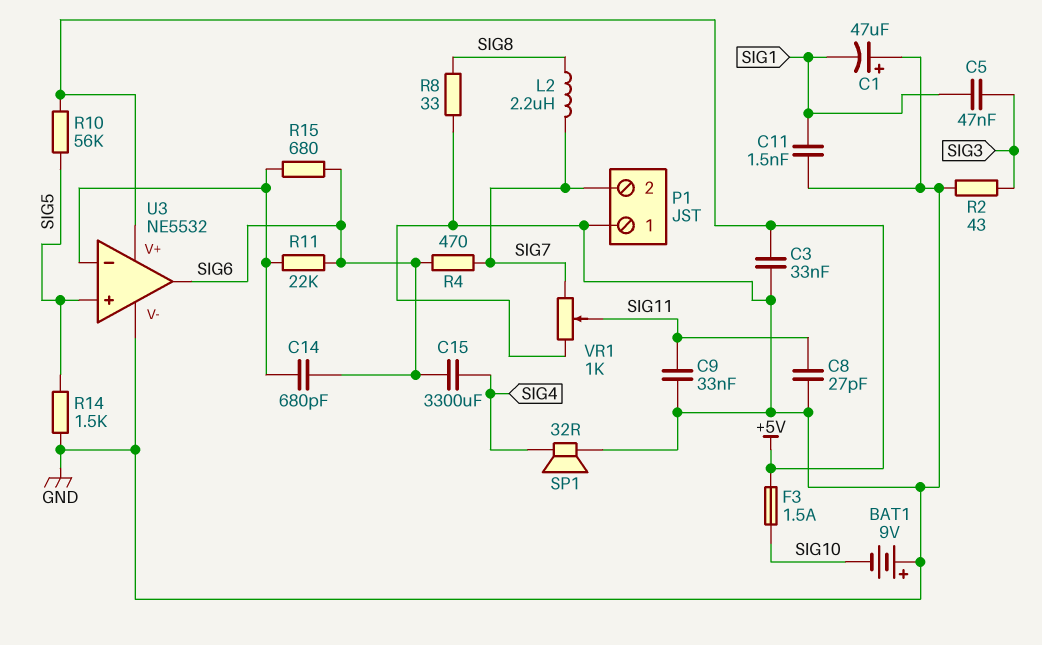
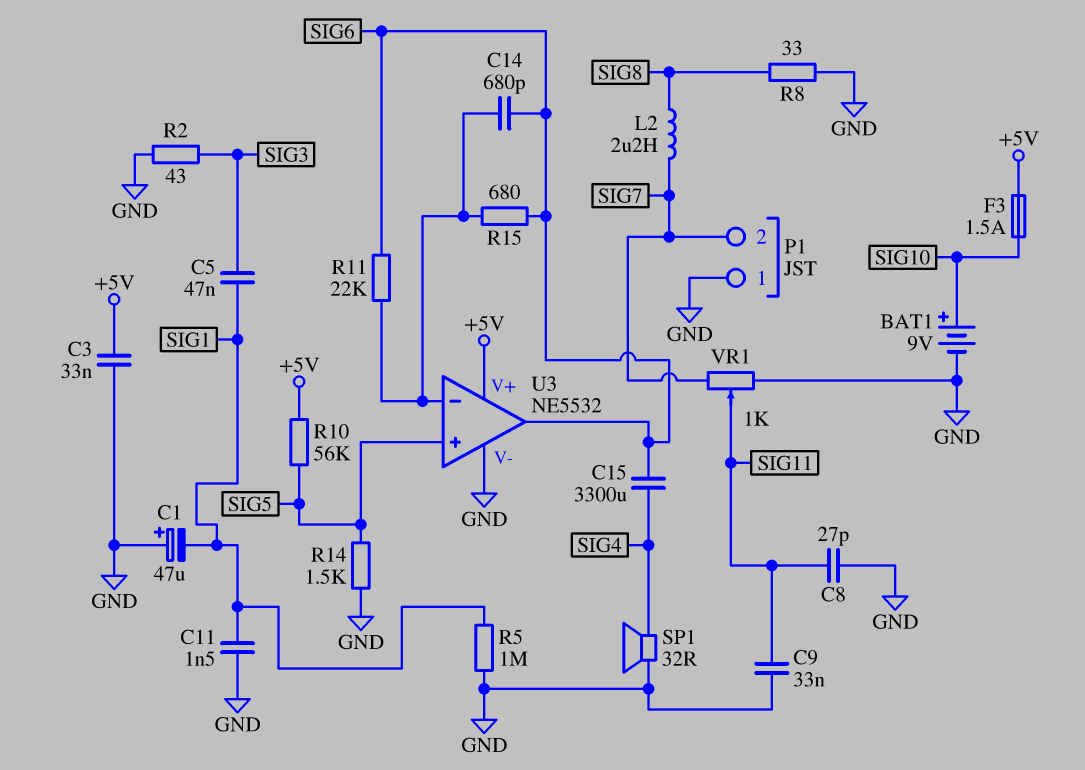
BAT1: 9V (plus GND, minus SIG10) -> 9V (plus SIG10, minus GND)
R4: 470 (SIG6, SIG7) -> none
R5: none -> 1M (GND, SIG1)

